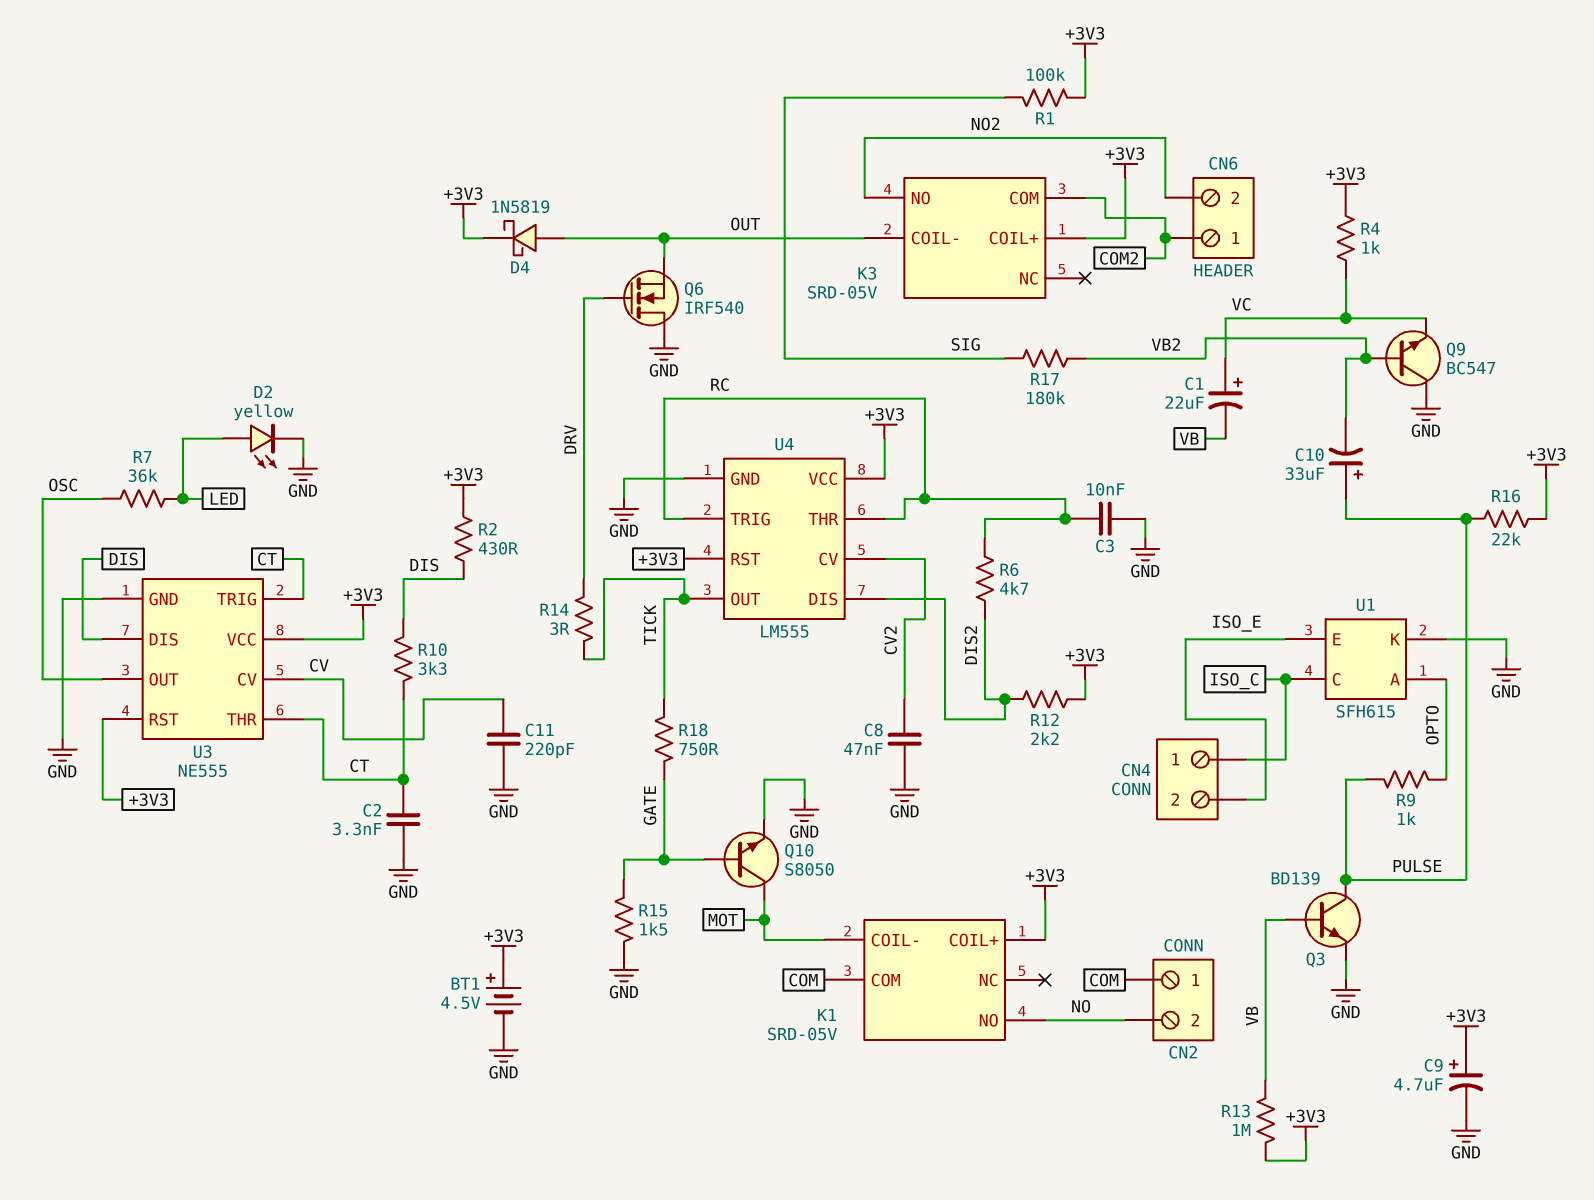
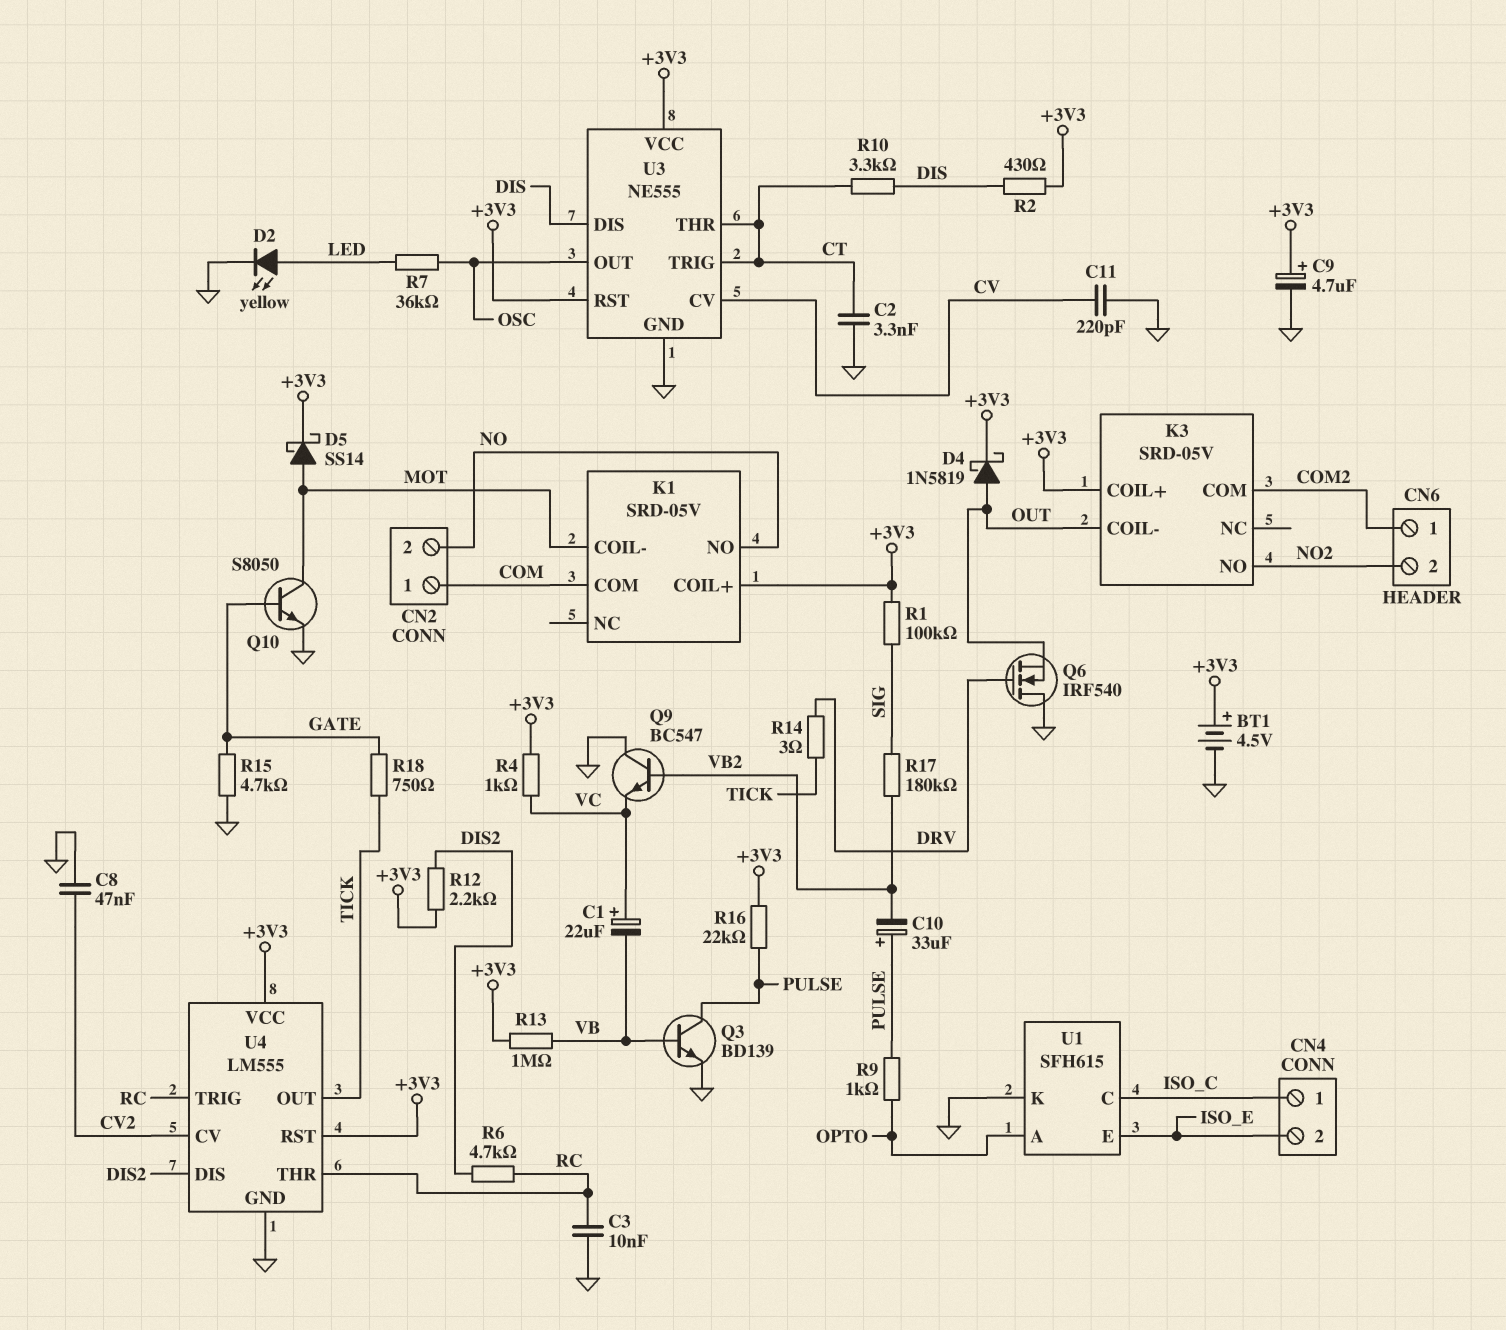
D5: none -> schottky SS14 (A MOT, K +3V3)
R15: 1.5k (GATE, GND) -> 4.7k (GATE, GND)

